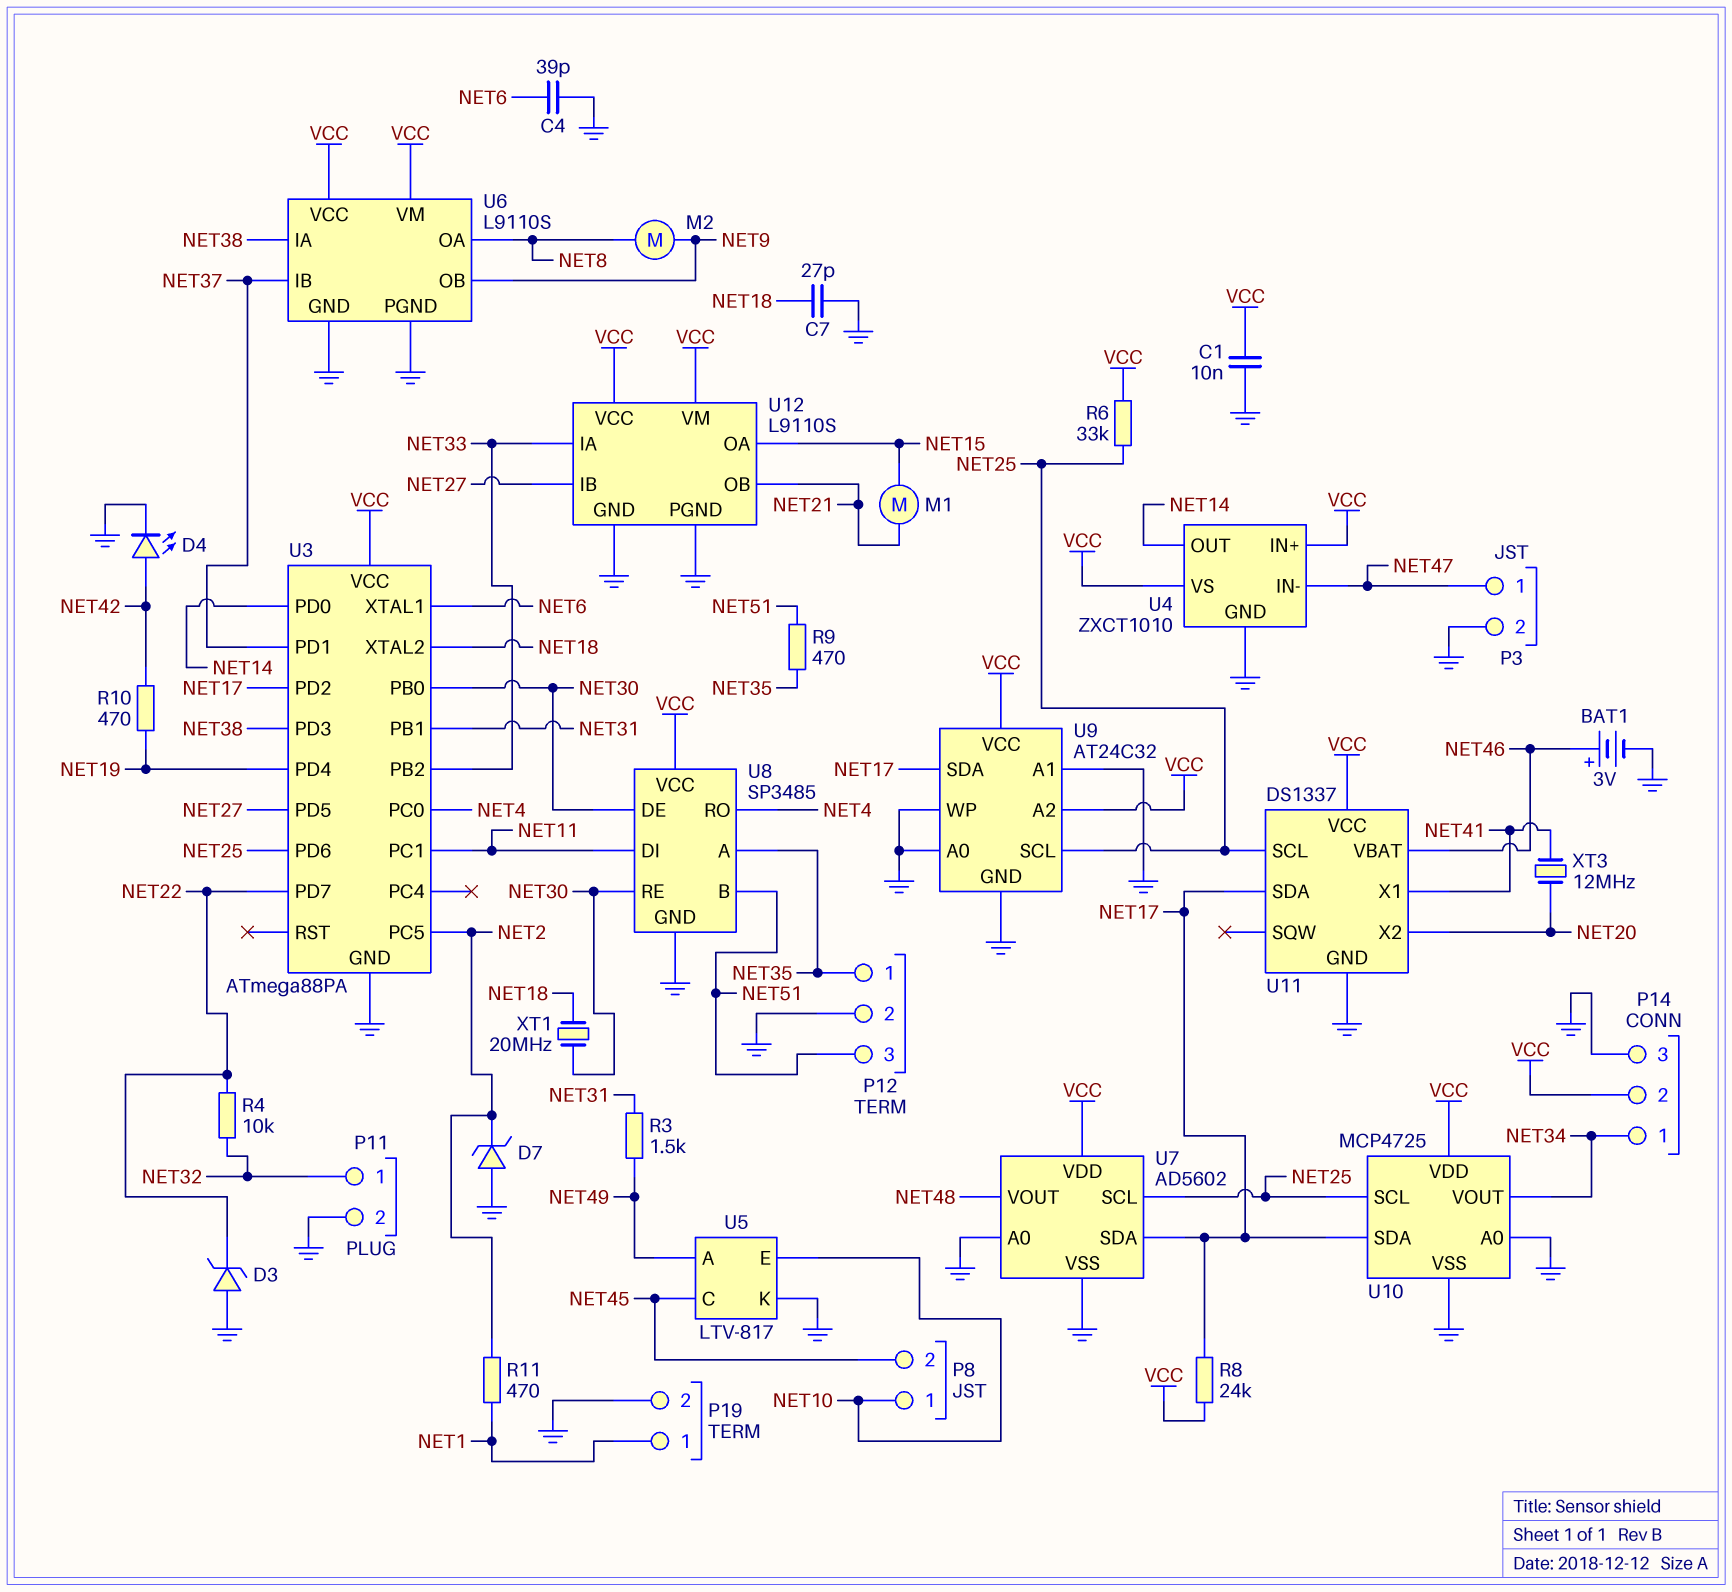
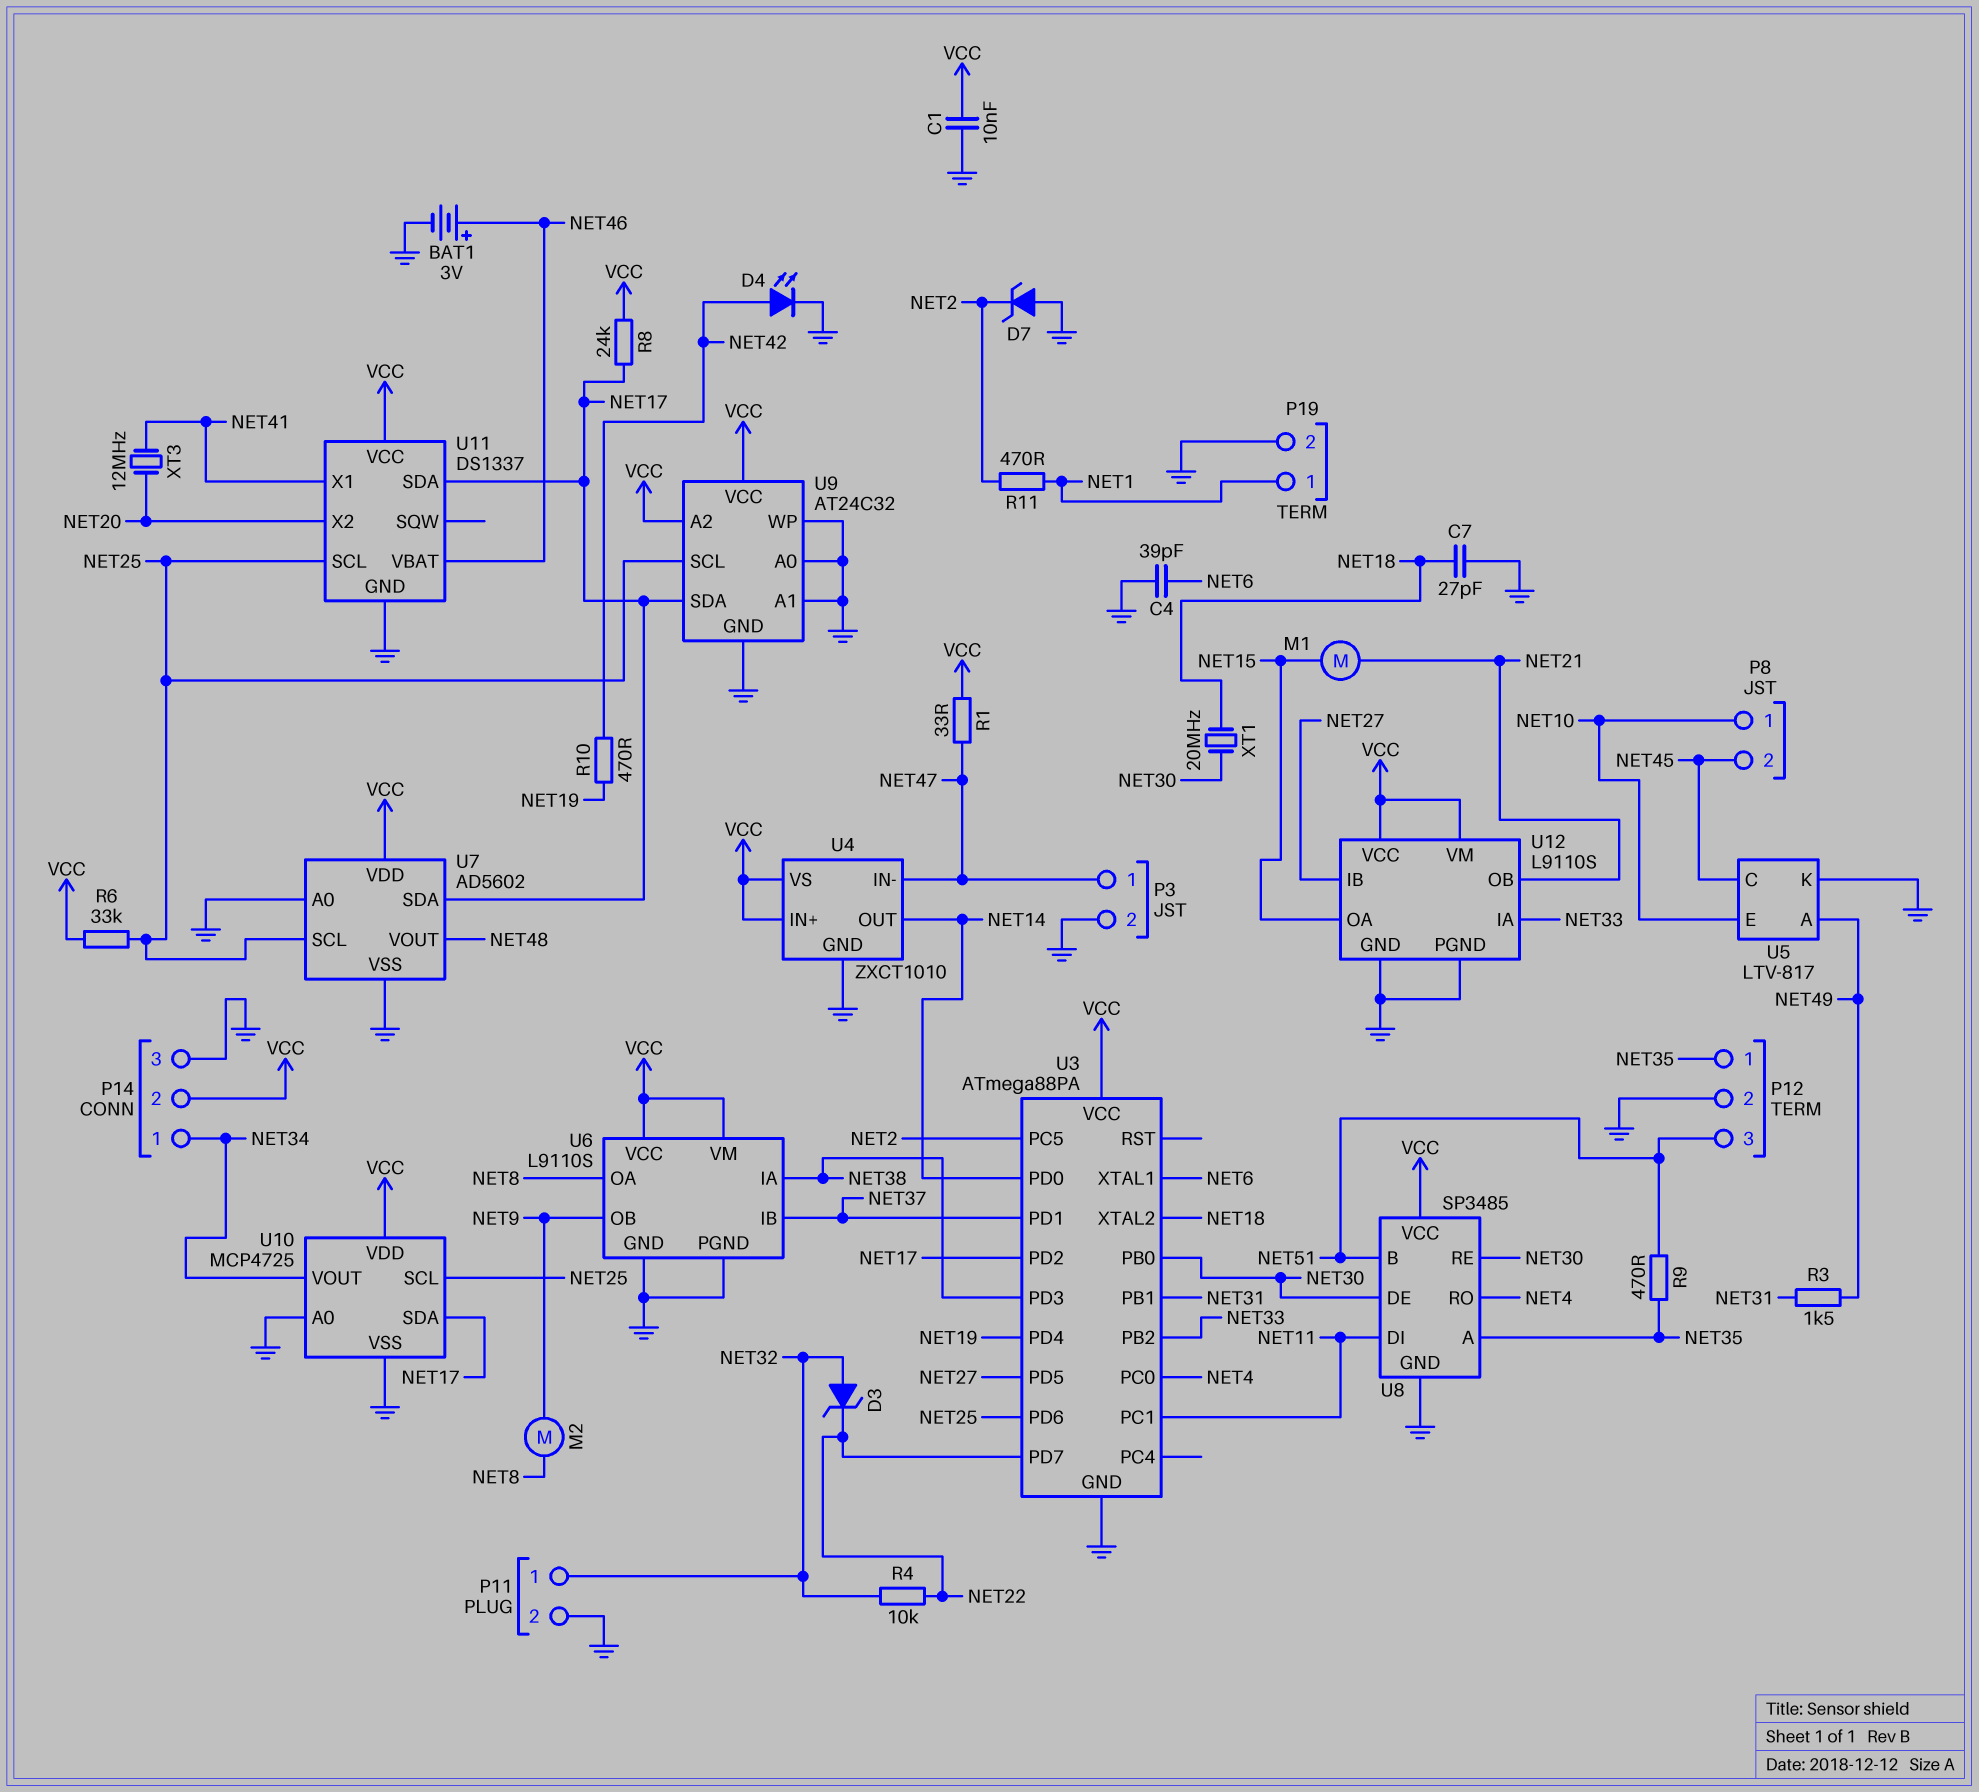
D3: zener (A GND, K NET22) -> zener (A NET32, K NET22)
R1: none -> 33 (NET47, VCC)

